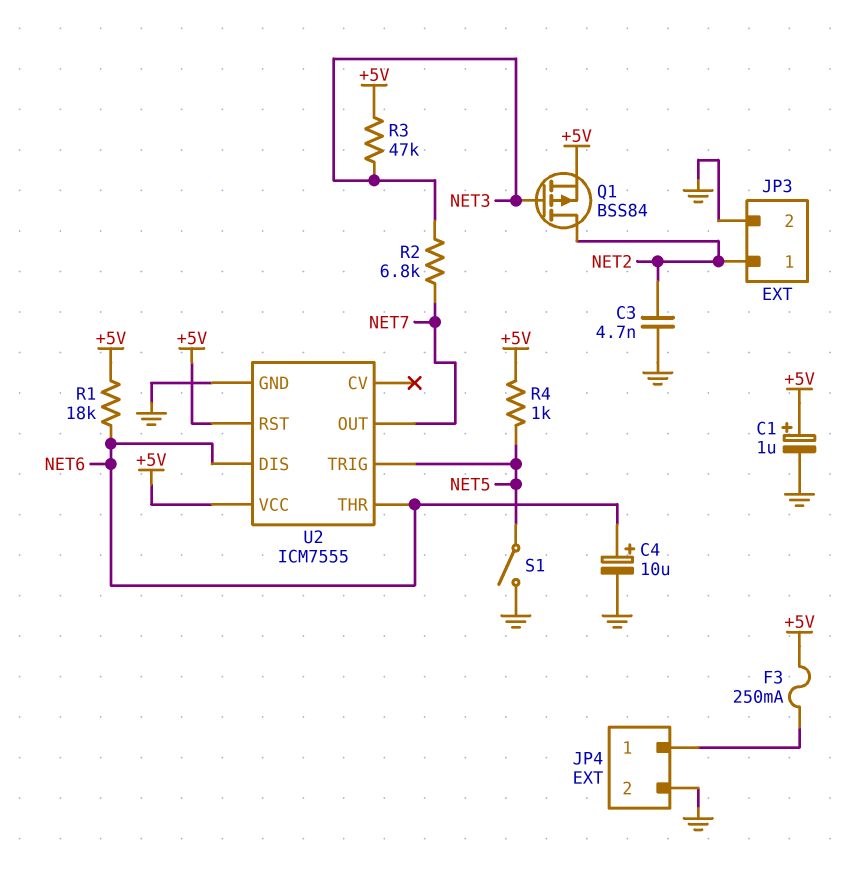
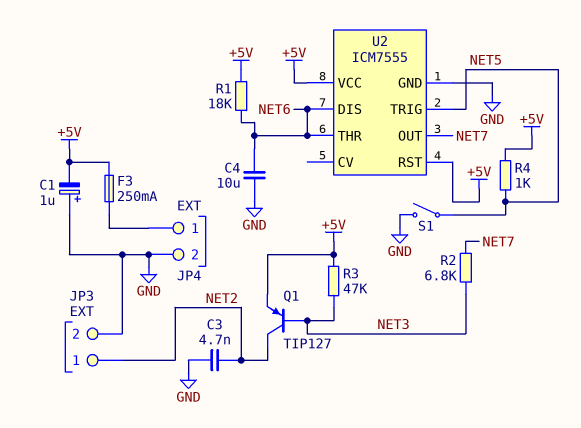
C1: 1uF (plus +5V, minus GND) -> 1uF (plus GND, minus +5V)
C4: 10uF (plus NET6, minus GND) -> 10uF (GND, NET6)
Q1: PMOS BSS84 (G NET3, D NET2, S +5V) -> PNP TIP127 (B NET3, C NET2, E +5V)

